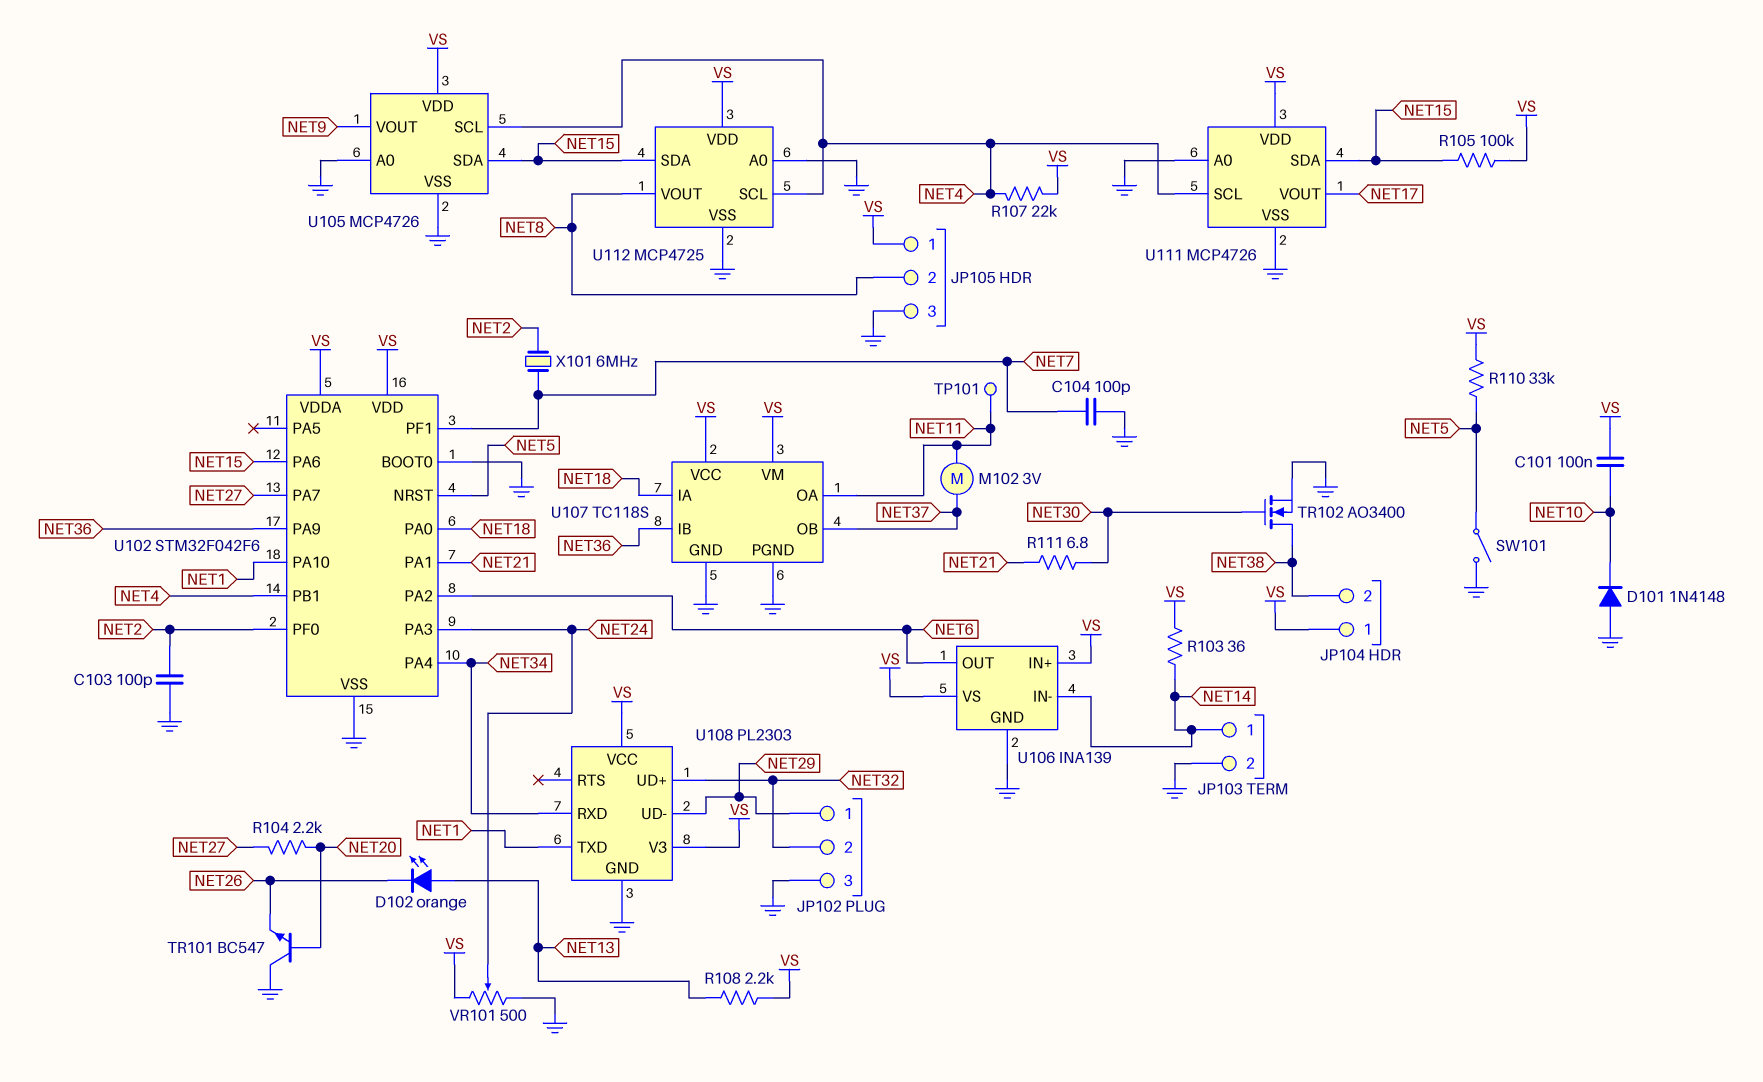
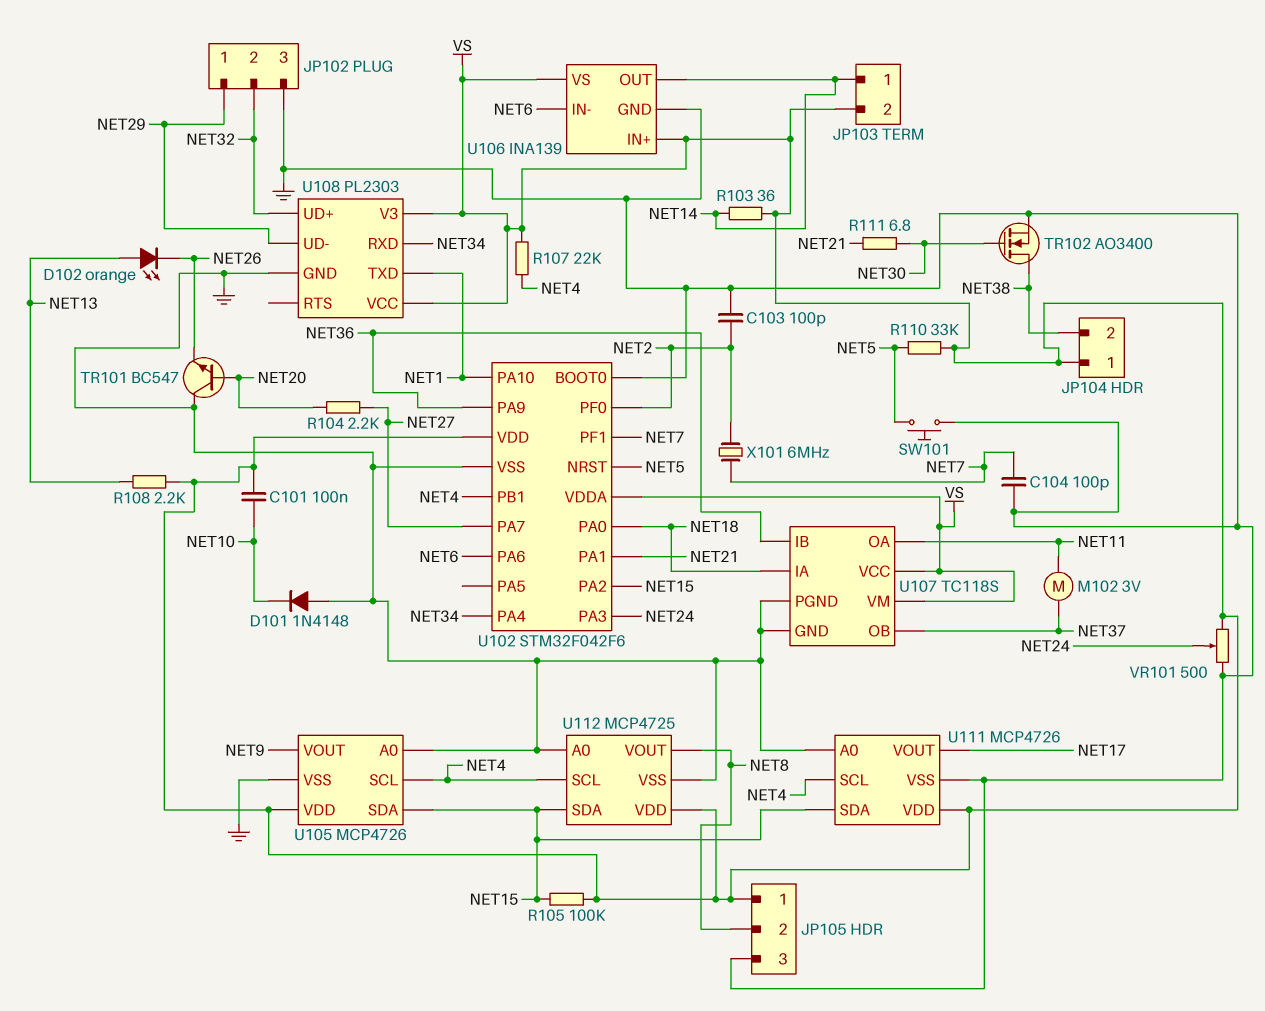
JP103 pin 2: GND -> VS
SW101: switch (GND, NET5) -> button (GND, NET5)
TP101: test point (NET11) -> none
U102 pin PA2: NET6 -> NET15
U102 pin PA6: NET15 -> NET6
U106 pin IN-: NET14 -> NET6
U106 pin OUT: NET6 -> NET14

